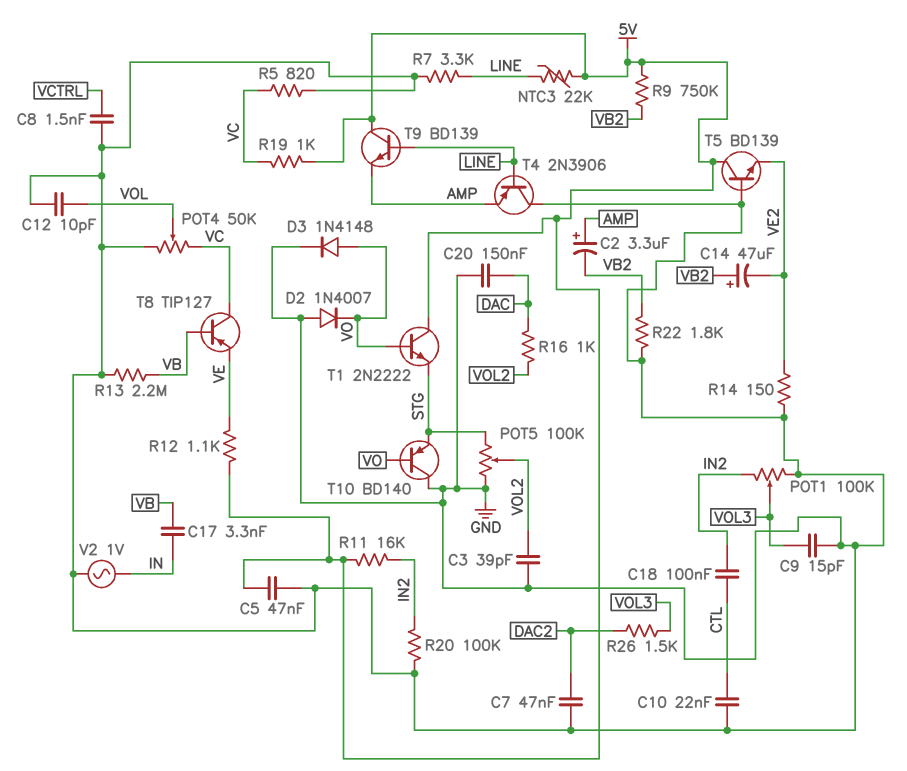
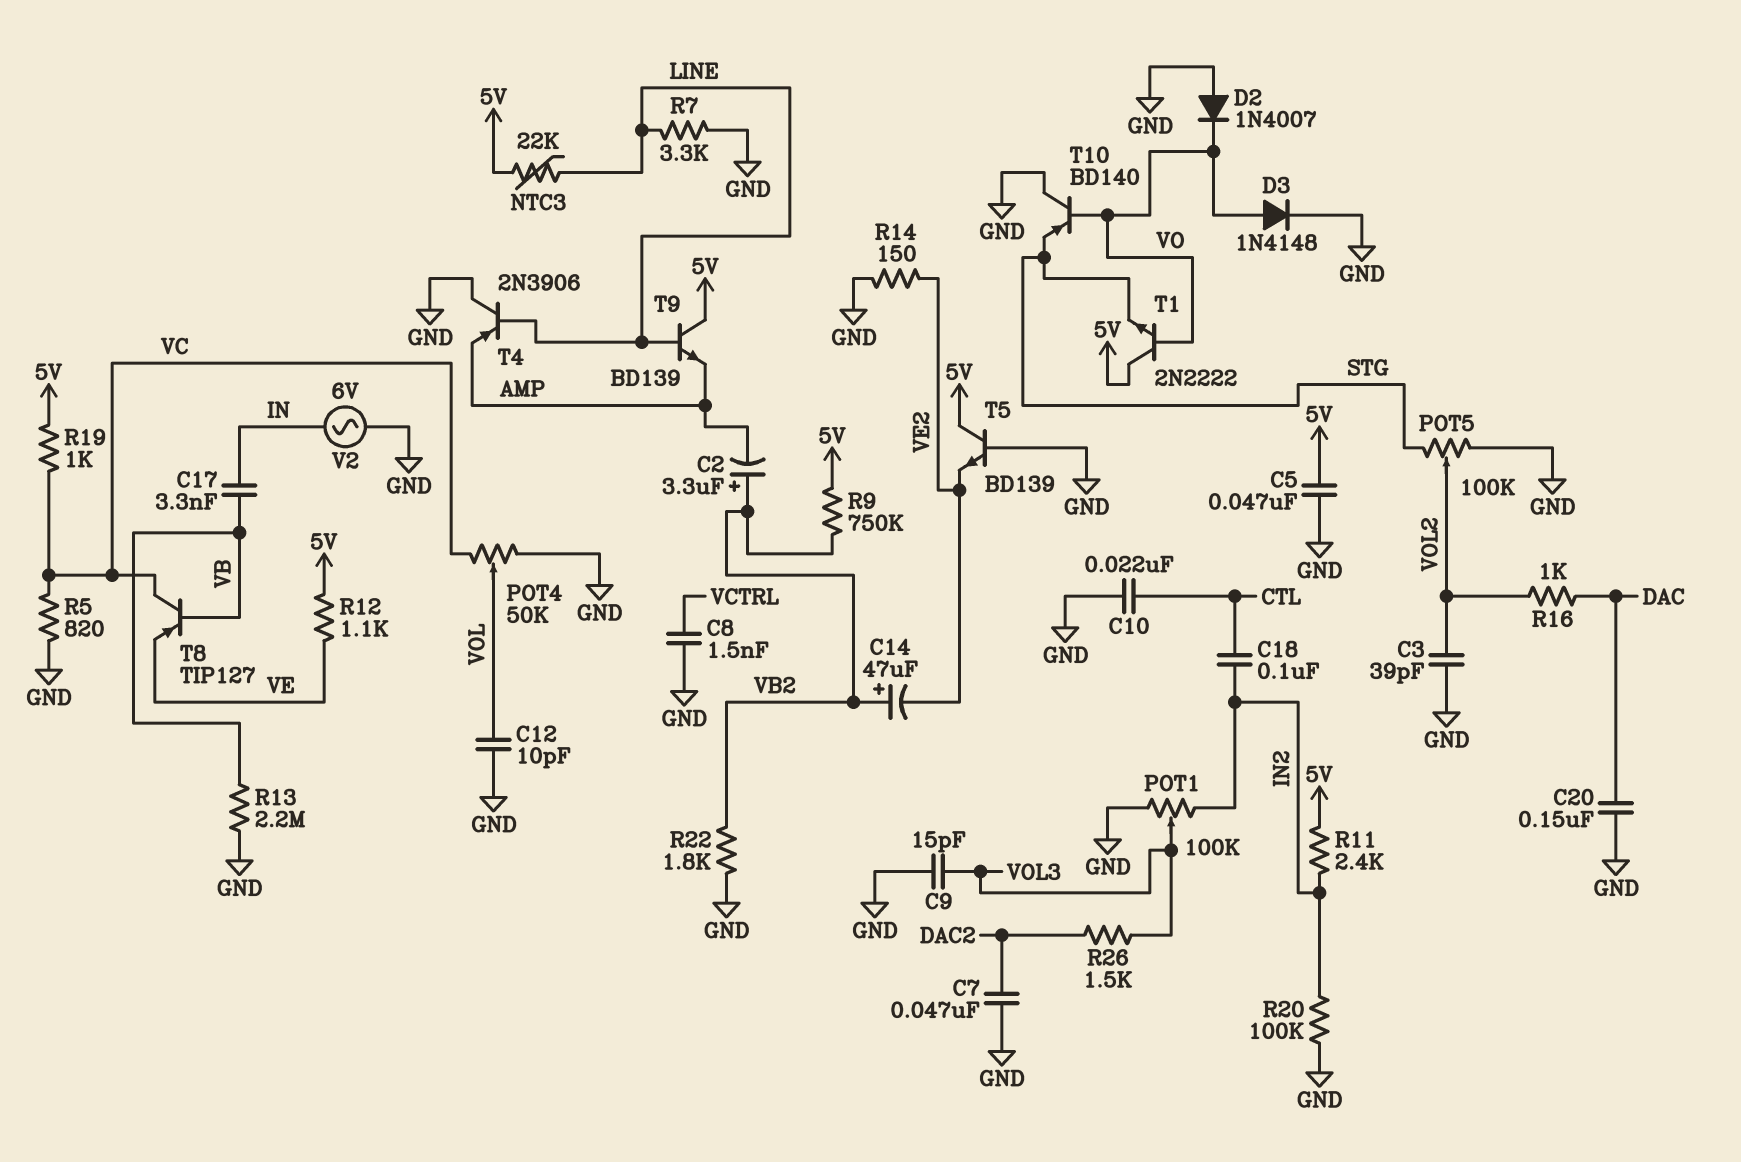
C2: 3.3uF (plus AMP, minus VB2) -> 3.3uF (plus VB2, minus AMP)
R11: 16k (5V, IN2) -> 2.4k (5V, IN2)
V2: AC 1V (GND, IN) -> AC 6V (GND, IN)

